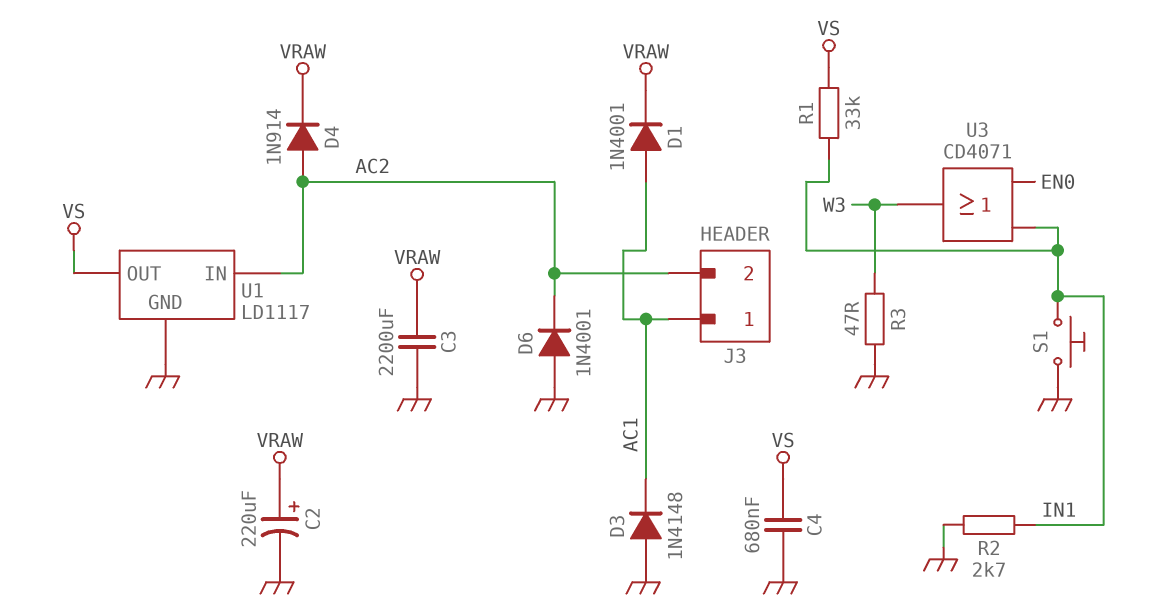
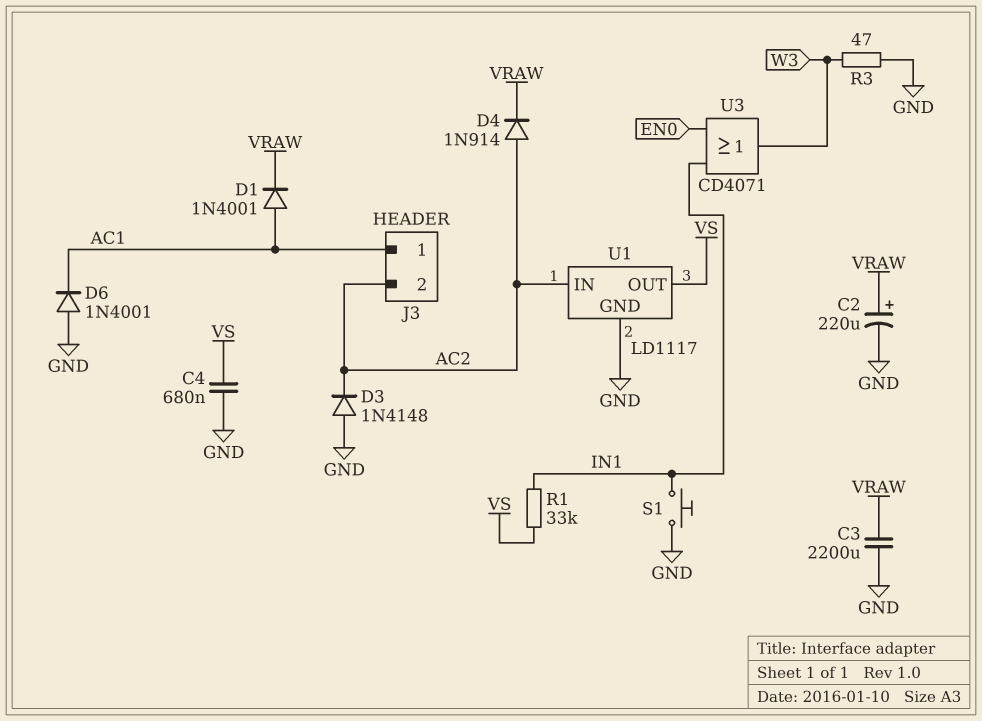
D3: diode 1N4148 (A GND, K AC1) -> diode 1N4148 (A GND, K AC2)
D6: diode 1N4001 (A GND, K AC2) -> diode 1N4001 (A GND, K AC1)
R2: 2.7k (GND, IN1) -> none

